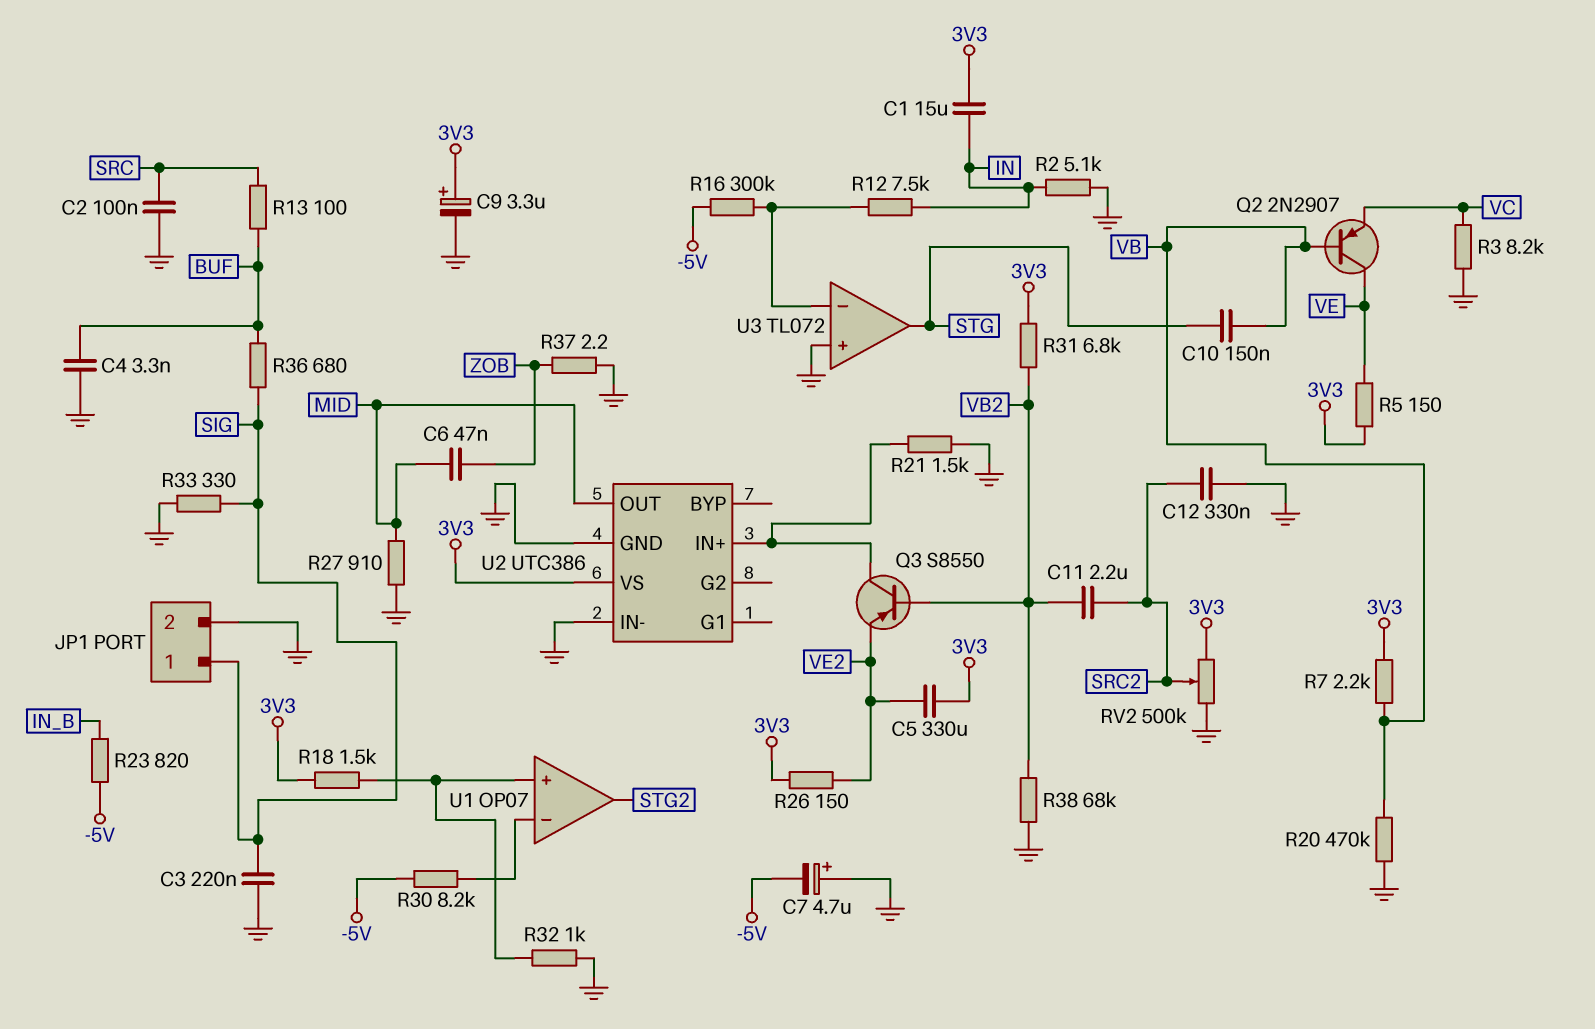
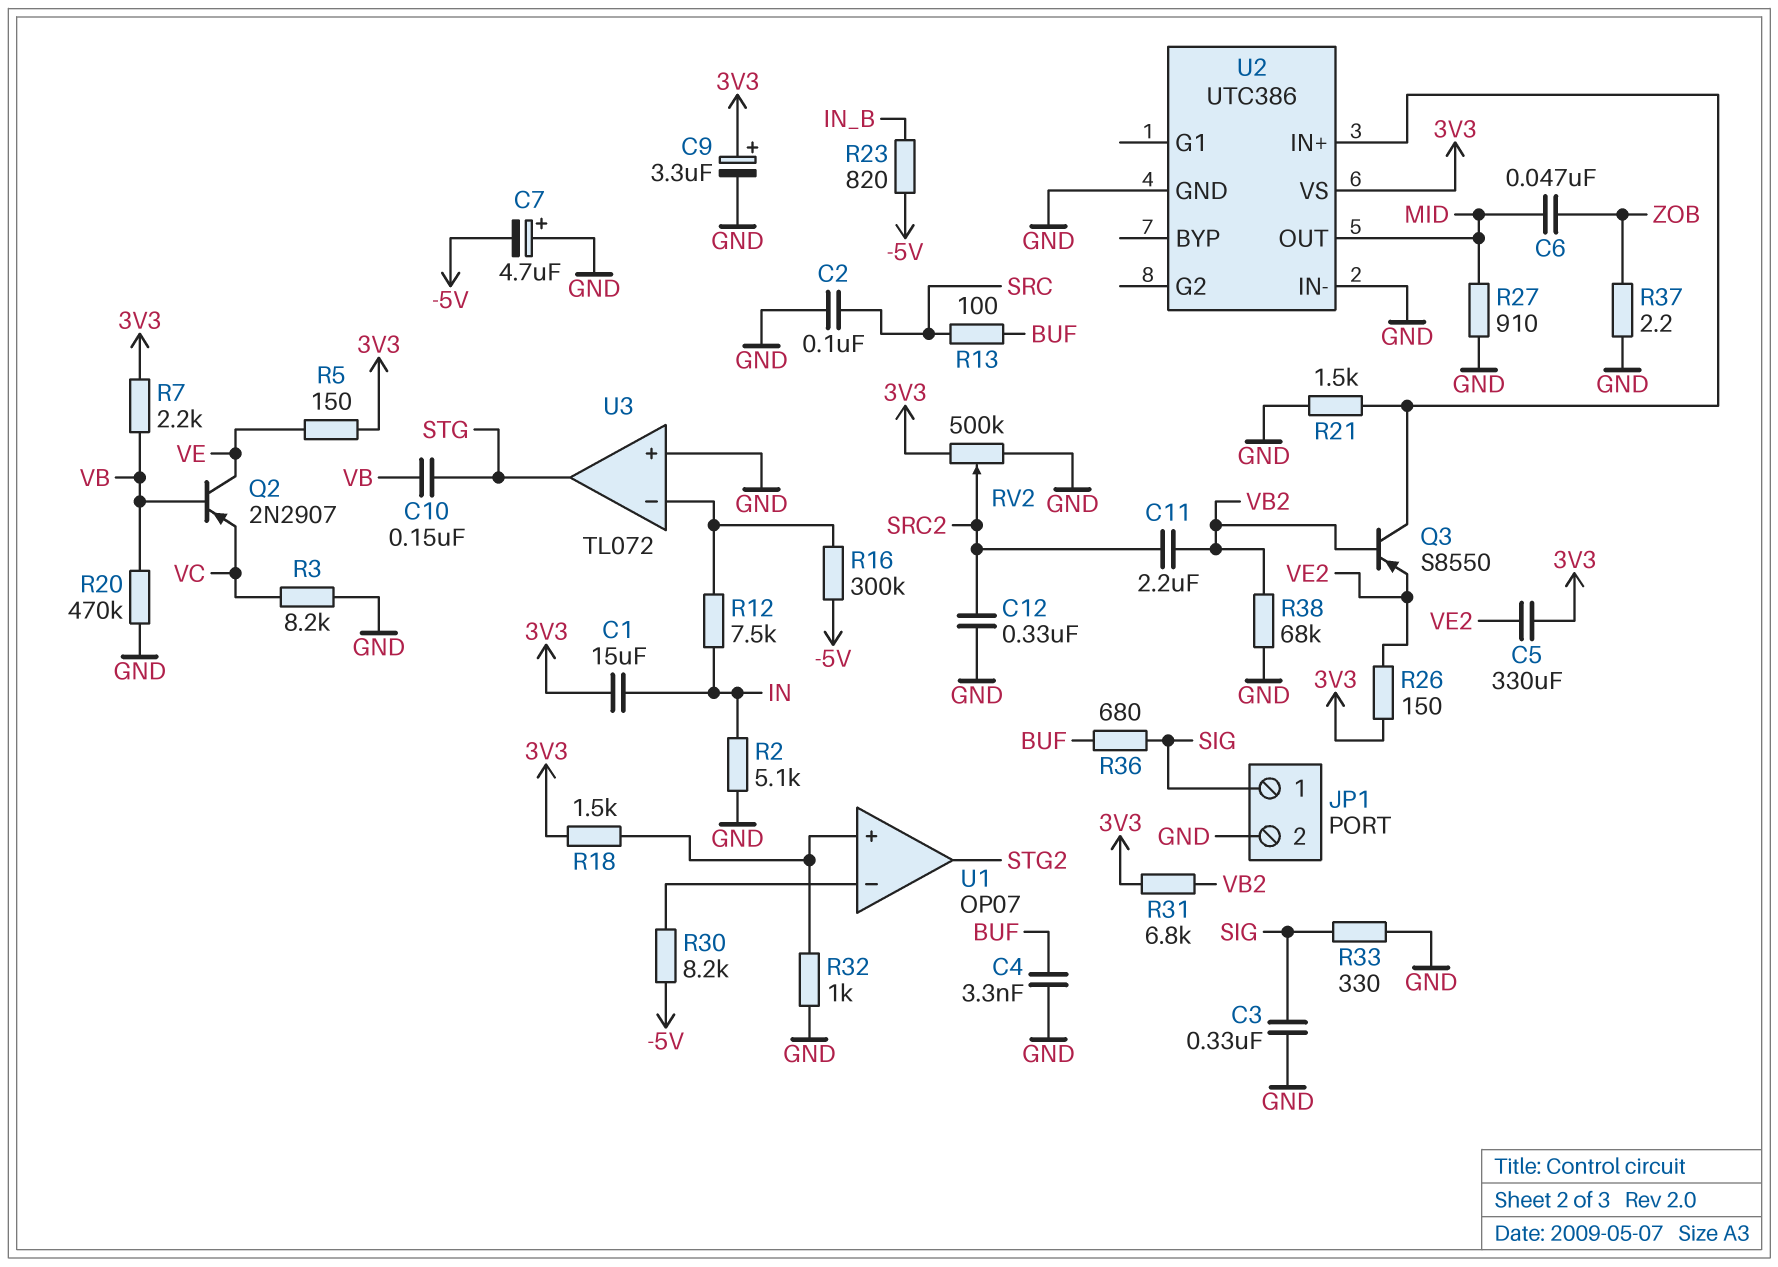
C3: 220nF (GND, SIG) -> 330nF (GND, SIG)

